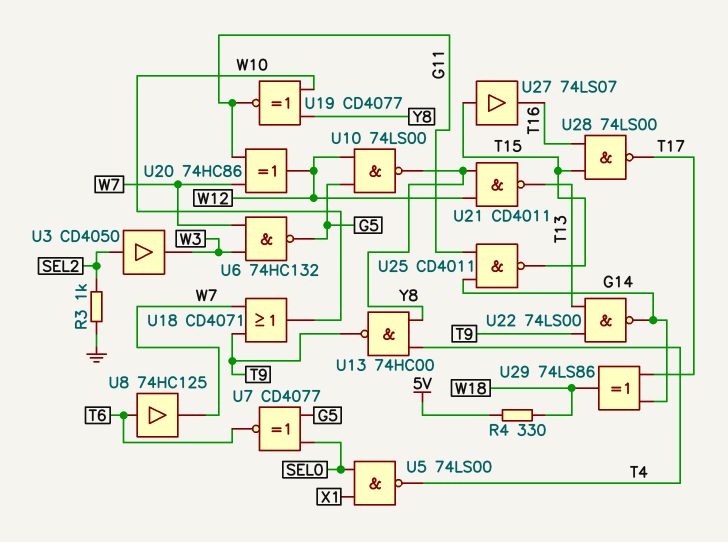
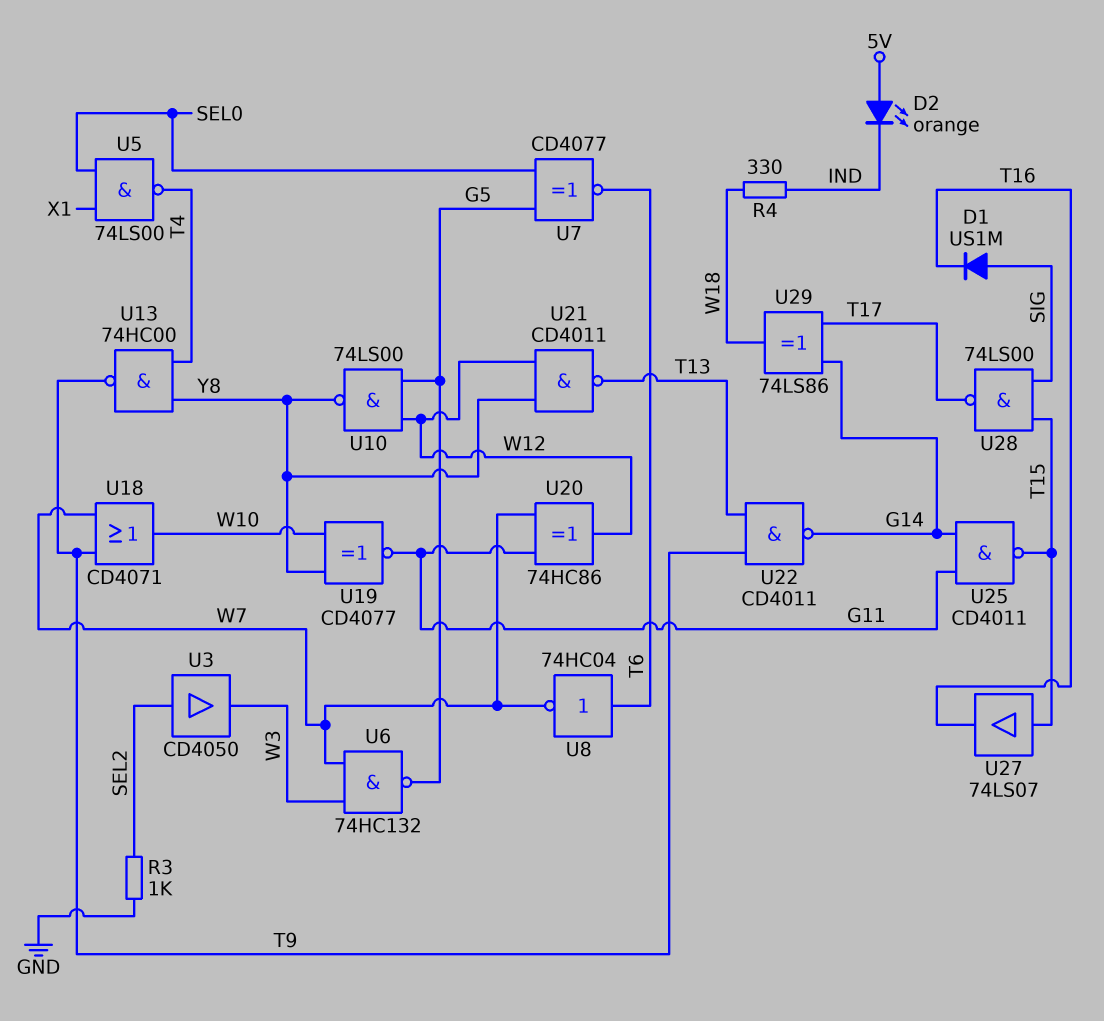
D1: none -> diode US1M (A SIG, K T16)
D2: none -> LED orange (A 5V, K IND)
R4: 330 (5V, W18) -> 330 (IND, W18)
U8: buffer 74HC125 (in T6, out W7) -> NOT 74HC04 (in T6, out W7)
U22: NAND 74LS00 (in T9, in T13, out G14) -> NAND CD4011 (in T9, in T13, out G14)
U28: NAND 74LS00 (in T15, in T16, out T17) -> NAND 74LS00 (in SIG, in T15, out T17)

